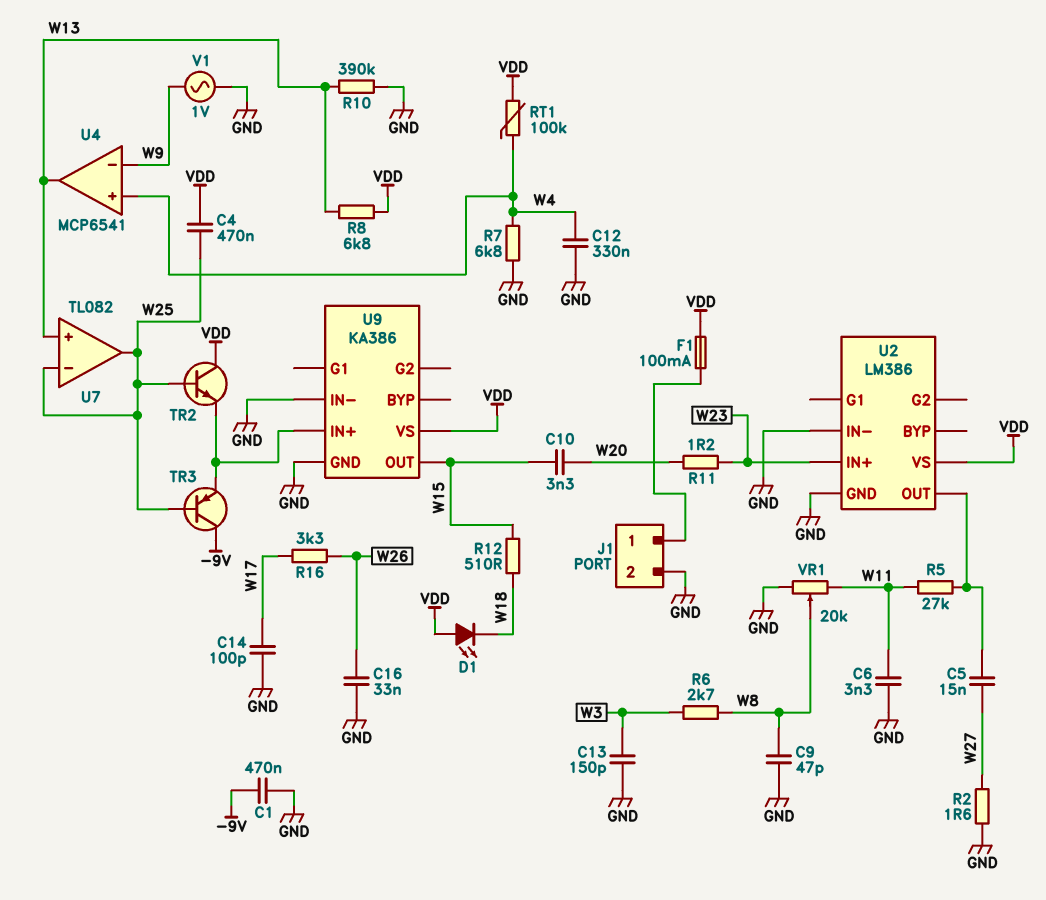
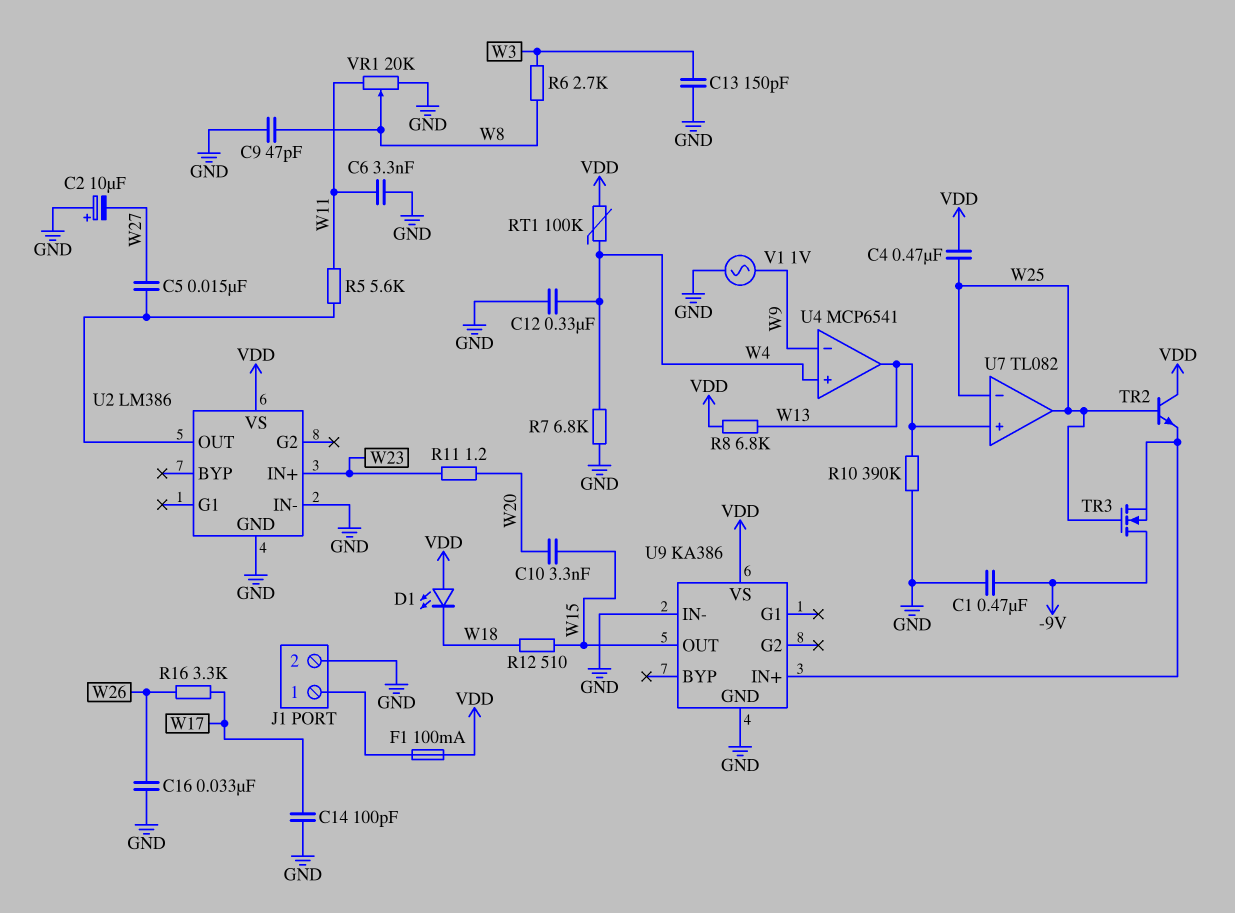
C2: none -> 10uF (plus GND, minus W27)
R2: 1.6 (GND, W27) -> none
R5: 27k (U2/OUT, W11) -> 5.6k (U2/OUT, W11)
TR3: PNP (B W25, C -9V, E U9/IN+) -> NMOS (G W25, D -9V, S U9/IN+)

